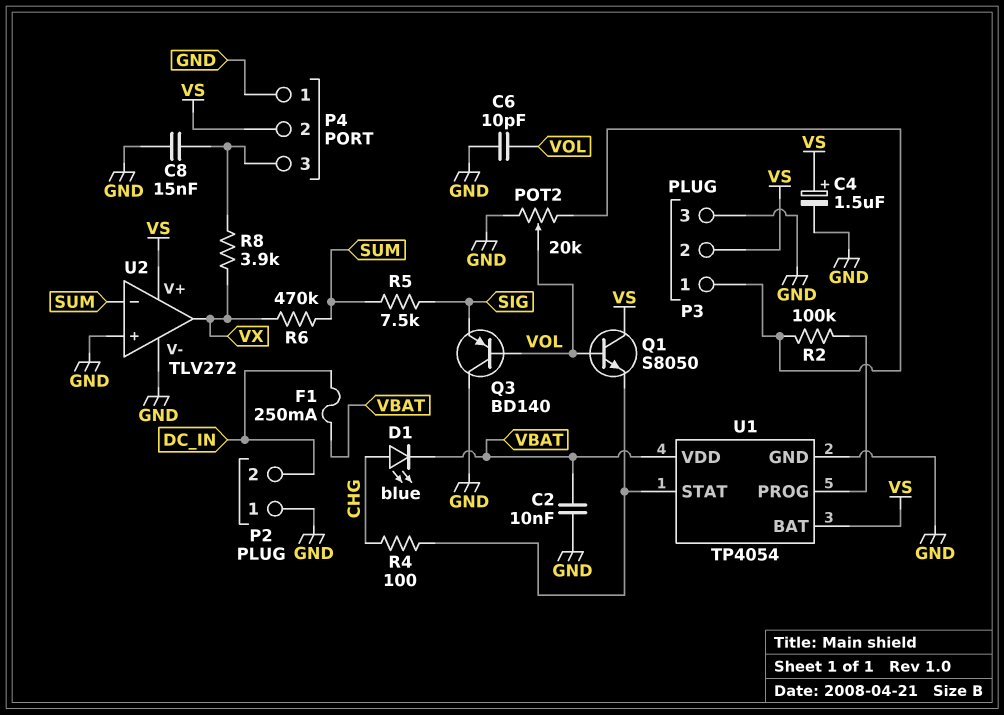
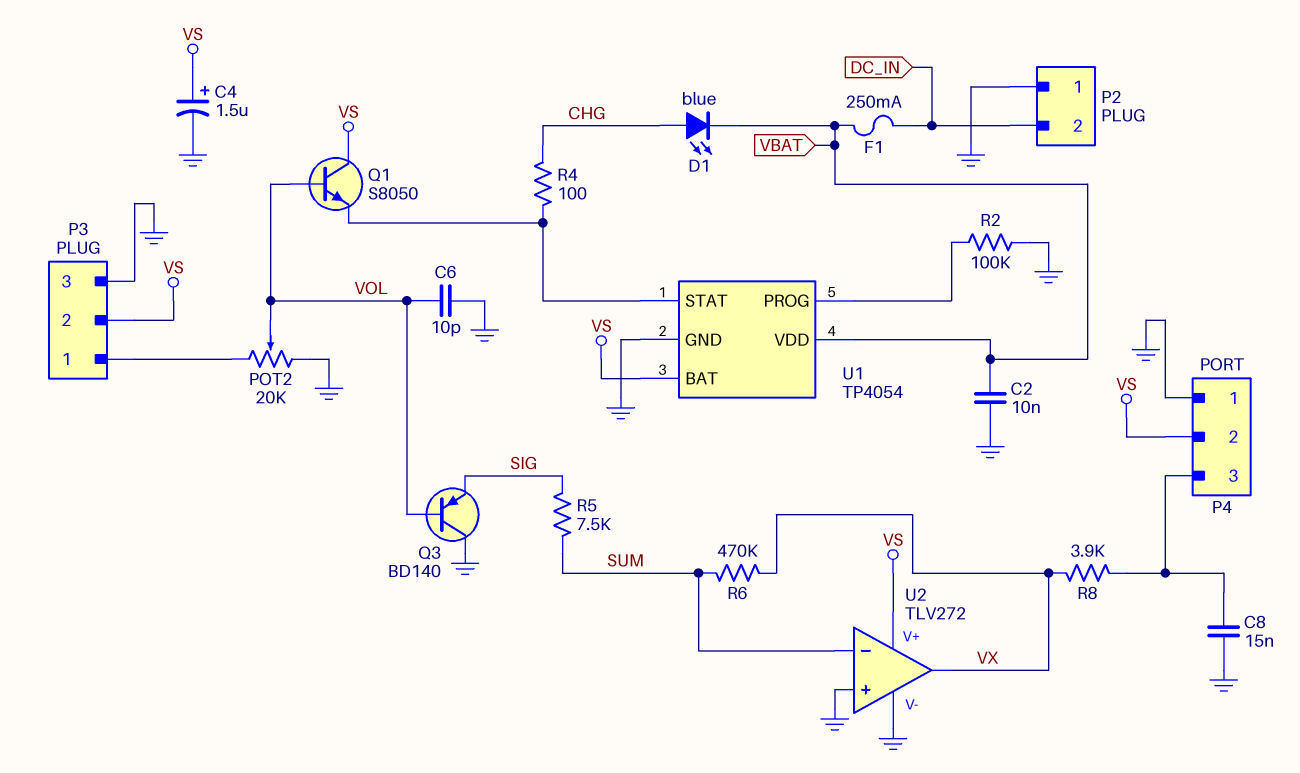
R2: 100k (P3/1, U1/PROG) -> 100k (GND, U1/PROG)

